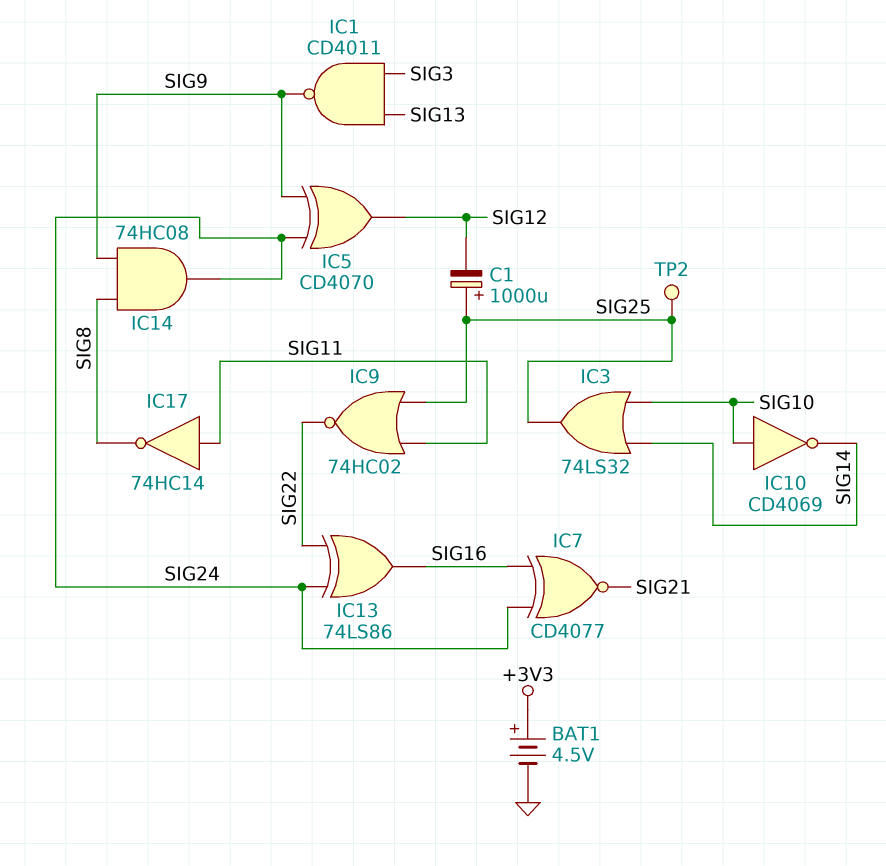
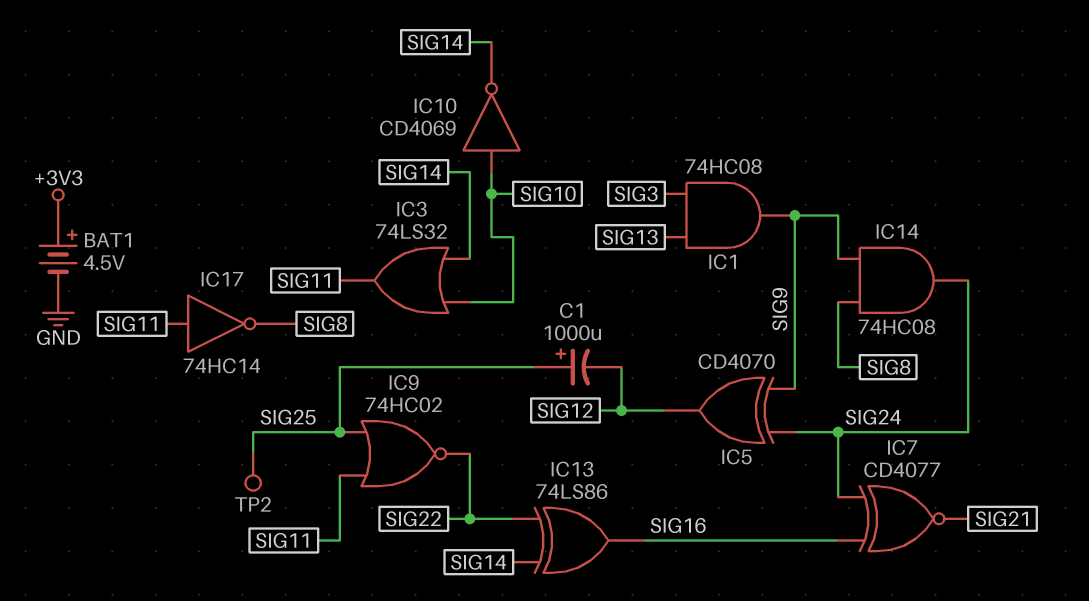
IC1: NAND CD4011 (in SIG3, in SIG13, out SIG9) -> AND 74HC08 (in SIG3, in SIG13, out SIG9)
IC3: OR 74LS32 (in SIG10, in SIG14, out SIG25) -> OR 74LS32 (in SIG10, in SIG14, out SIG11)
IC13: XOR 74LS86 (in SIG22, in SIG24, out SIG16) -> XOR 74LS86 (in SIG14, in SIG22, out SIG16)

